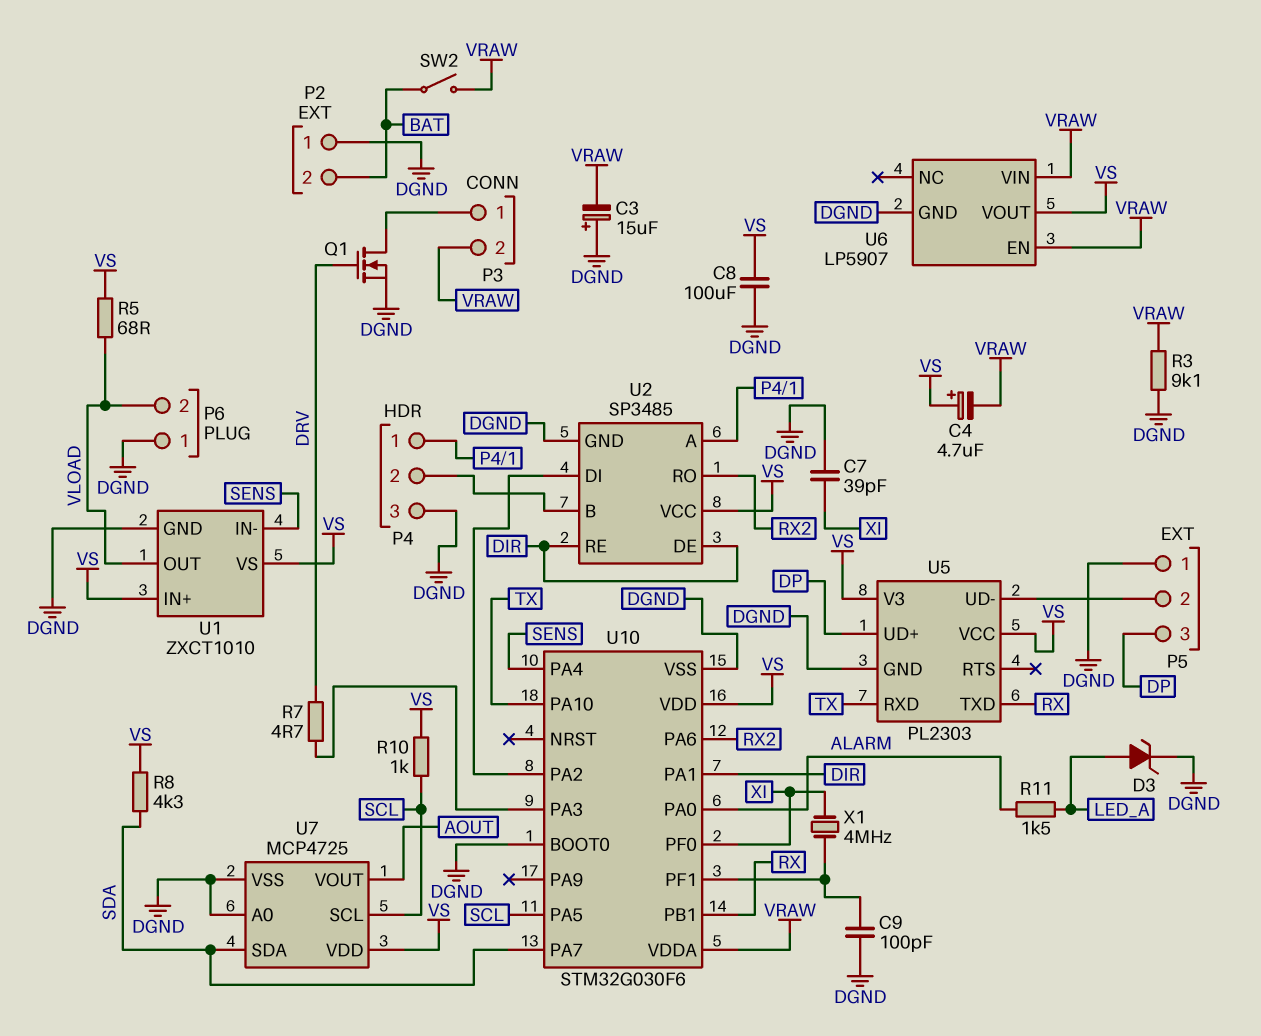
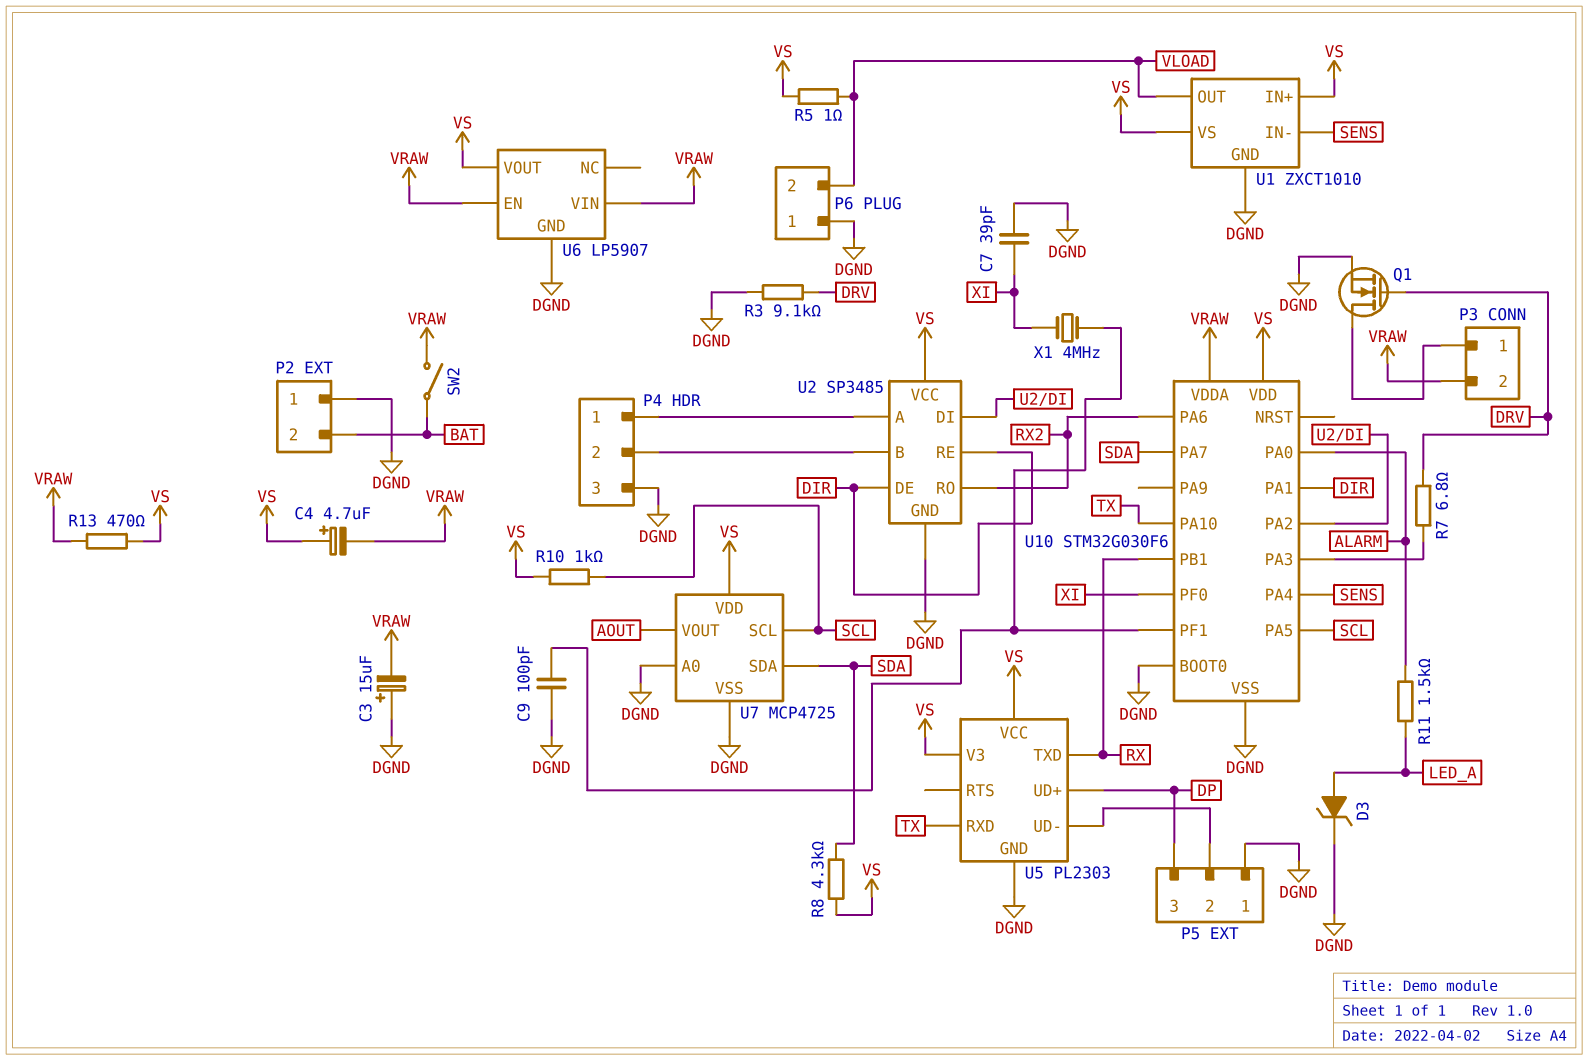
C8: 100uF (DGND, VS) -> none
R3: 9.1k (DGND, VRAW) -> 9.1k (DGND, DRV)
R5: 68 (VLOAD, VS) -> 1 (VLOAD, VS)
R7: 4.7 (DRV, U10/PA3) -> 6.8 (DRV, U10/PA3)
R13: none -> 470 (VRAW, VS)

